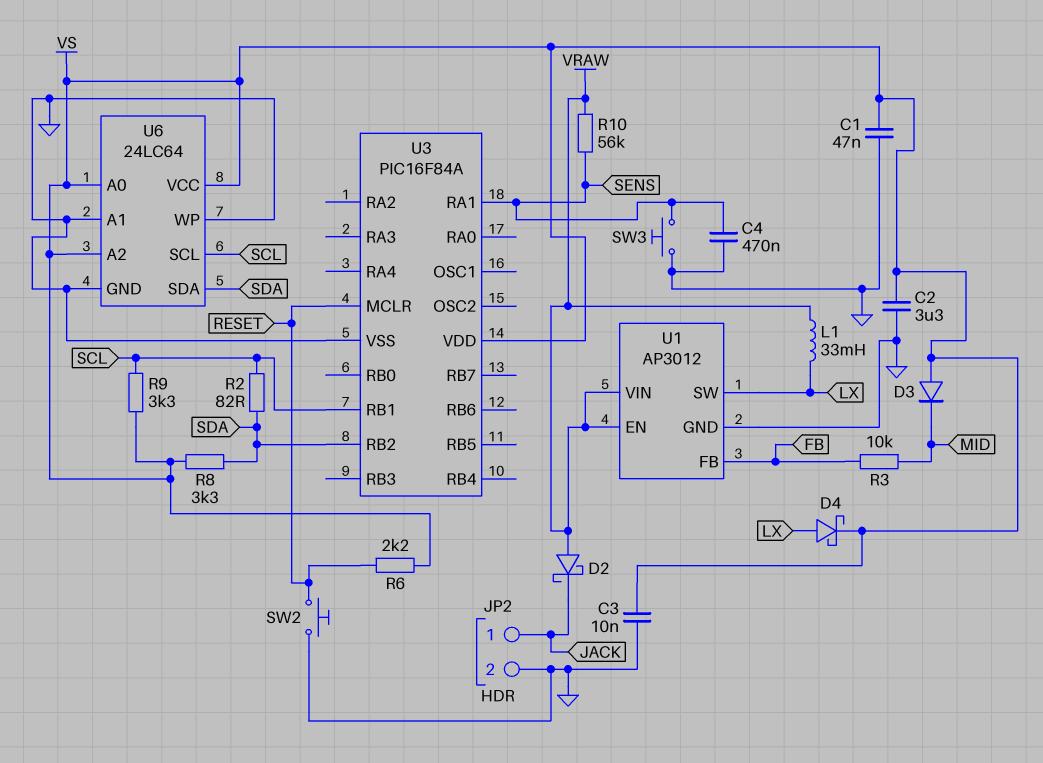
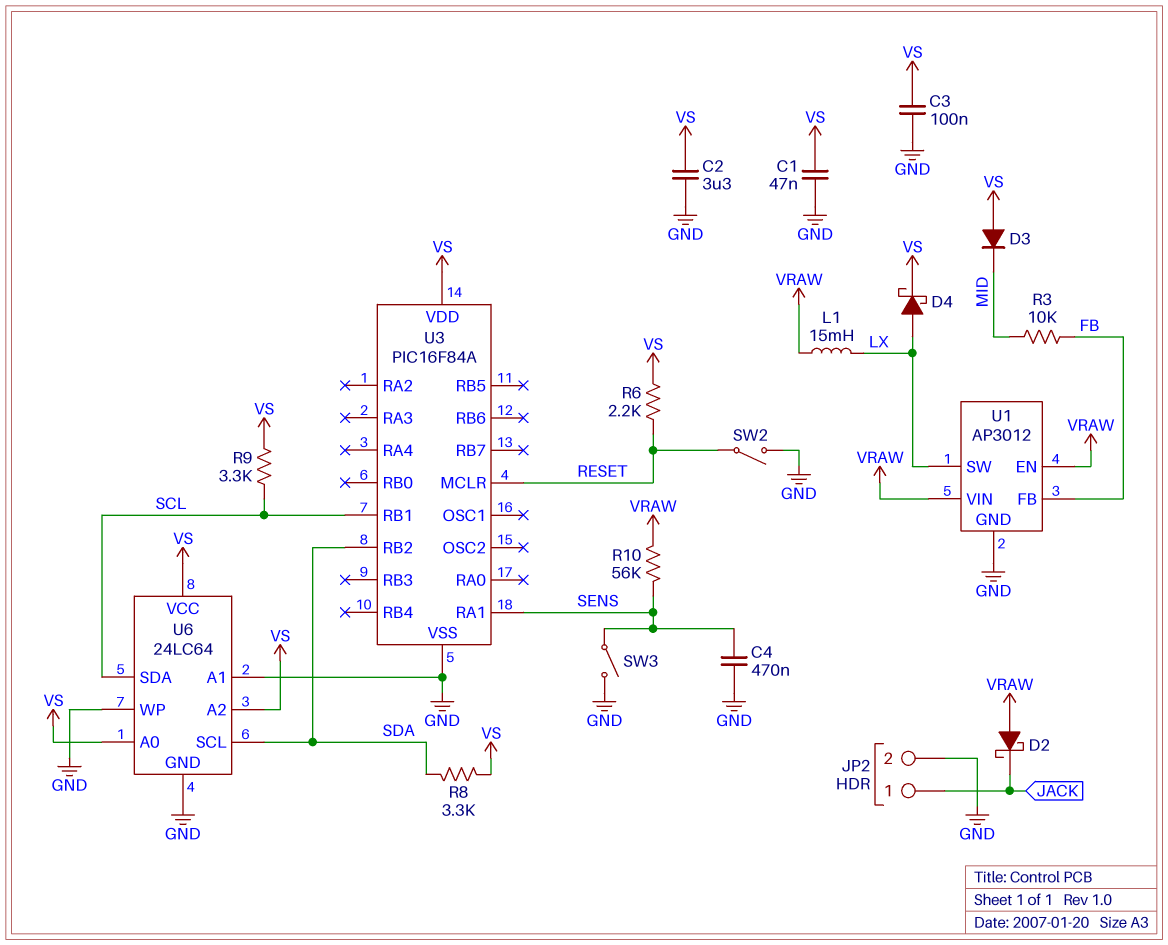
C3: 10nF (GND, VS) -> 100nF (GND, VS)
L1: 33mH (LX, VRAW) -> 15mH (LX, VRAW)
R2: 82 (SCL, SDA) -> none
SW2: button (GND, RESET) -> switch (GND, RESET)
SW3: button (GND, SENS) -> switch (GND, SENS)
U6 pin SCL: SCL -> SDA
U6 pin SDA: SDA -> SCL

